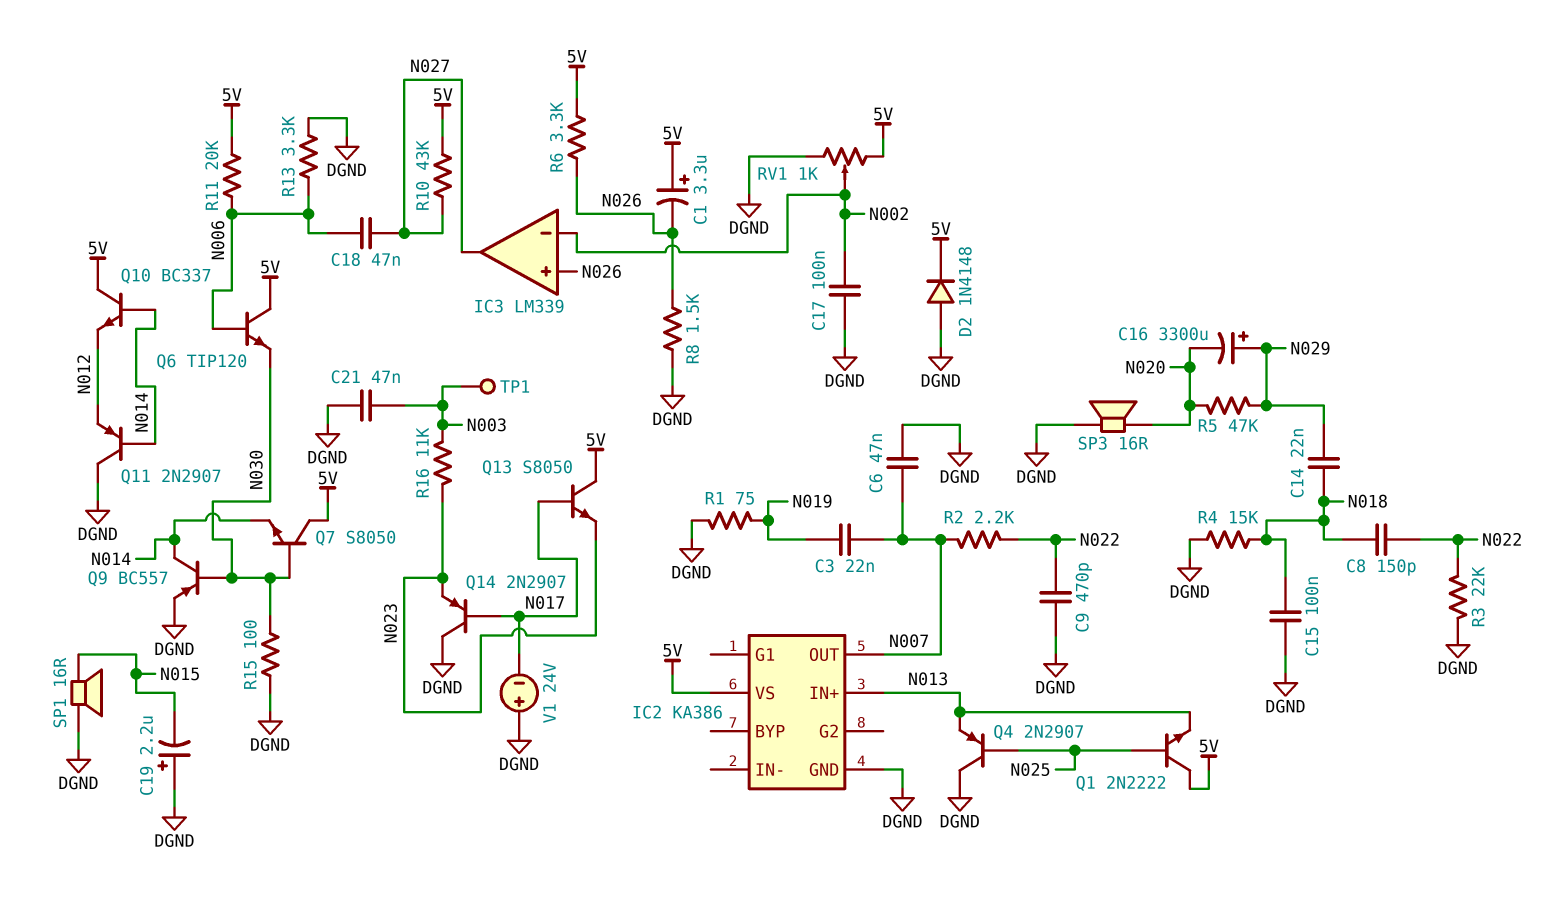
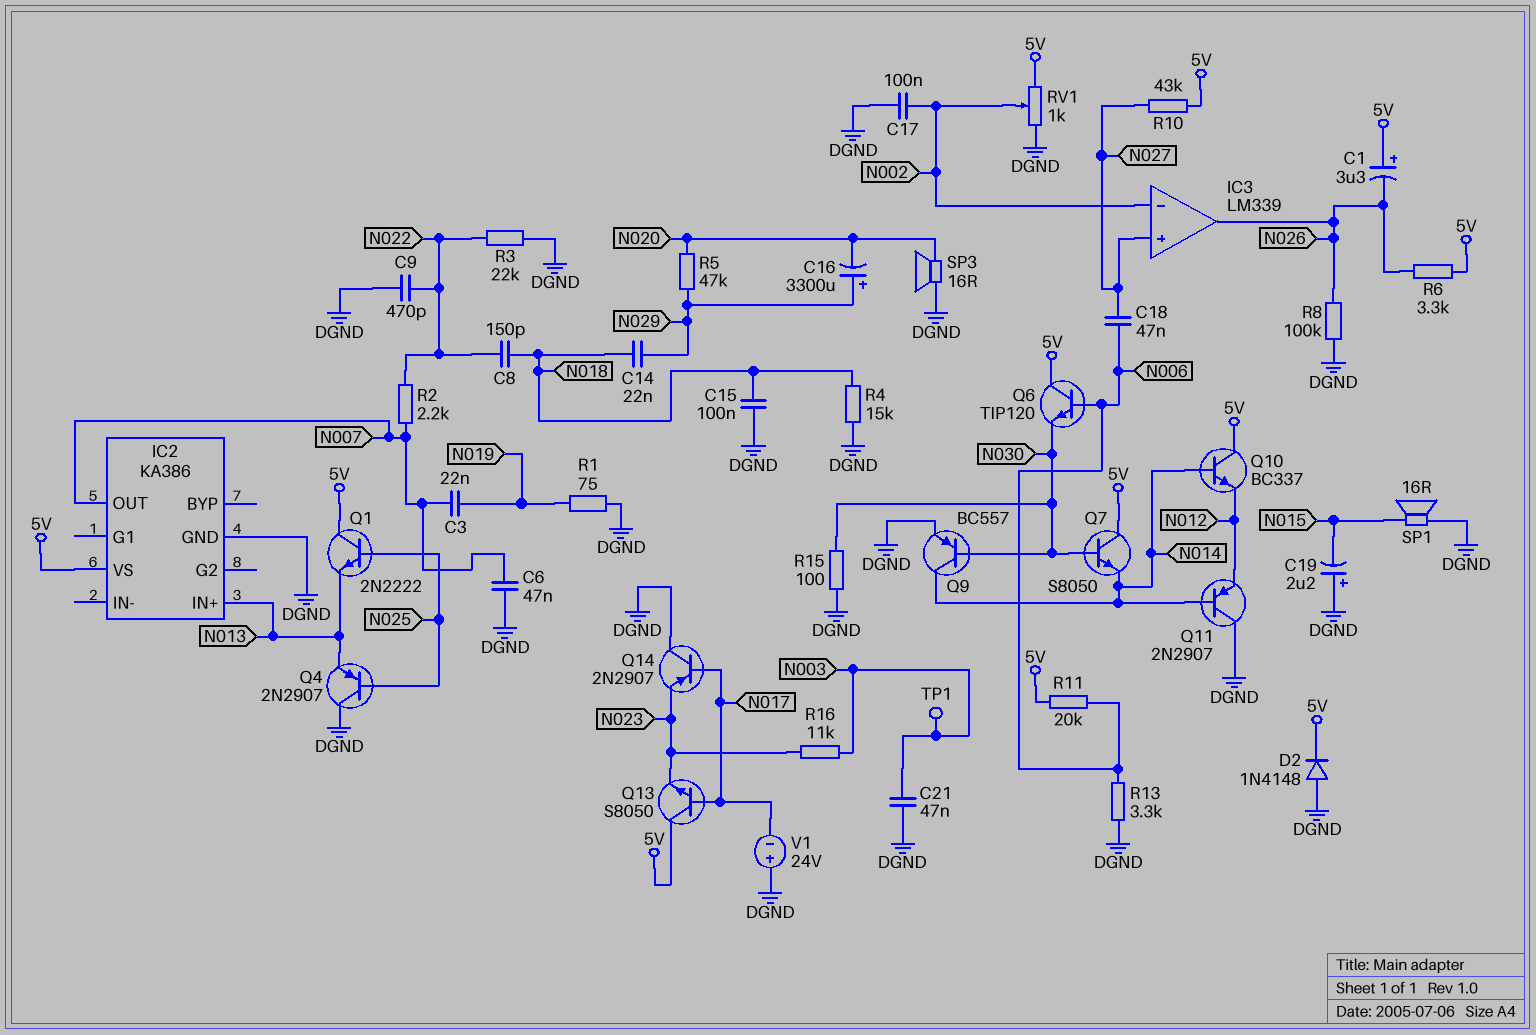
IC3 pin in+: N026 -> N027
IC3 pin out: N027 -> N026
R8: 1.5k (DGND, N026) -> 100k (DGND, N026)

